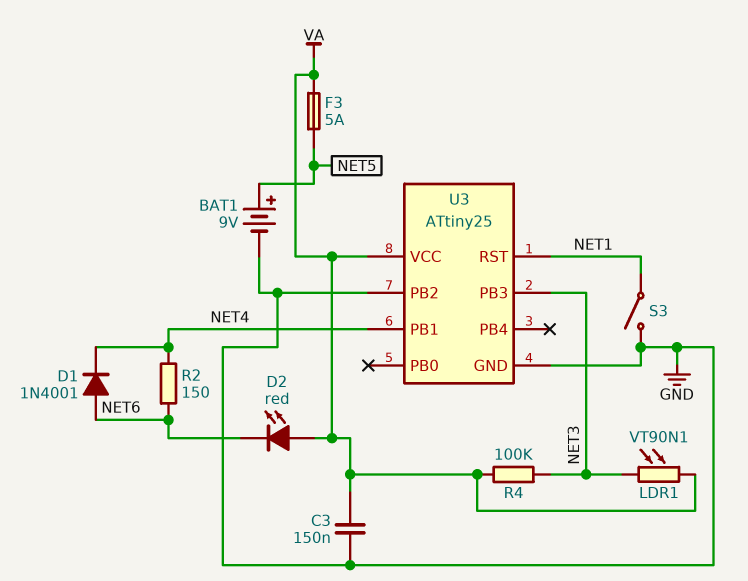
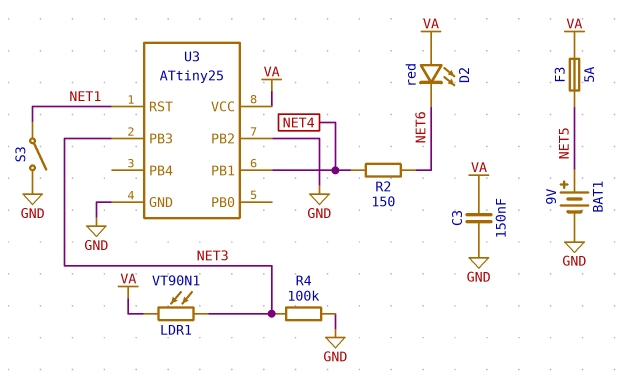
D1: diode 1N4001 (A NET6, K NET4) -> none
R4: 100k (NET3, VA) -> 100k (GND, NET3)

